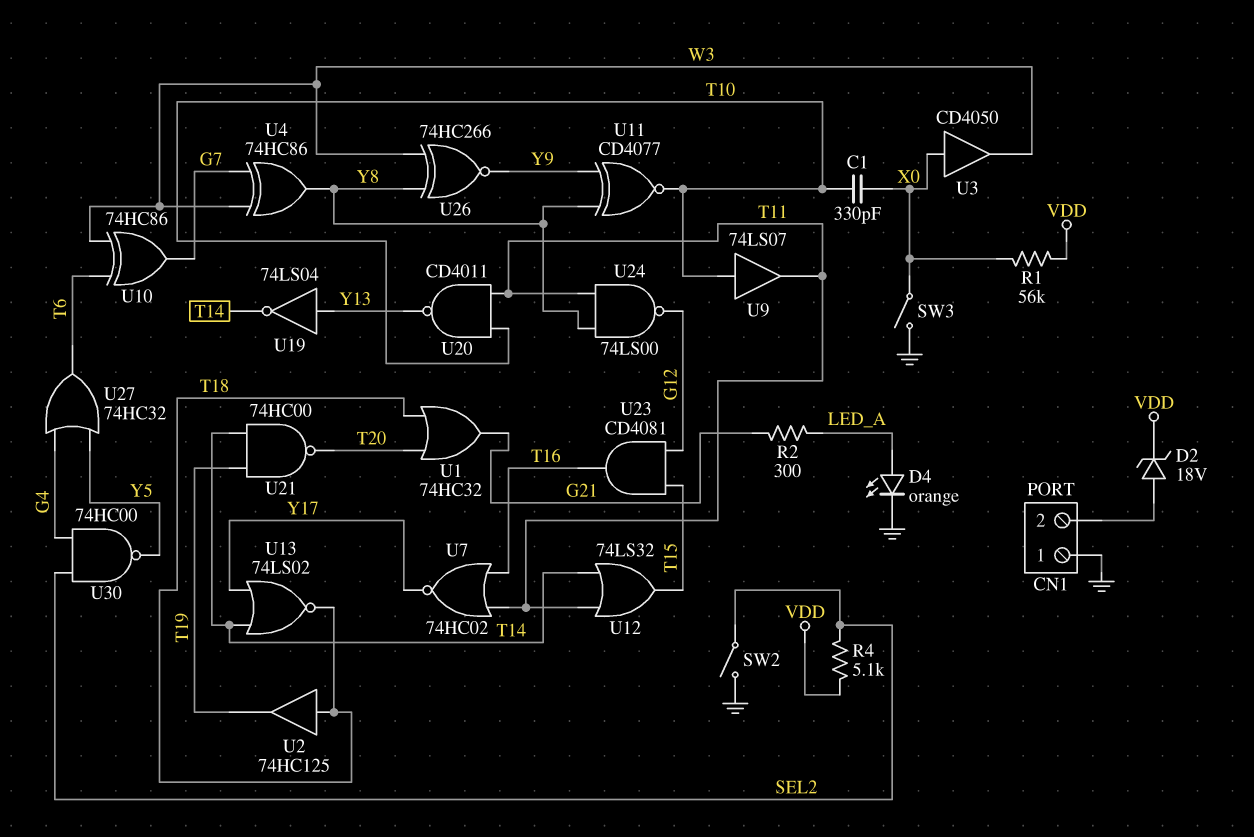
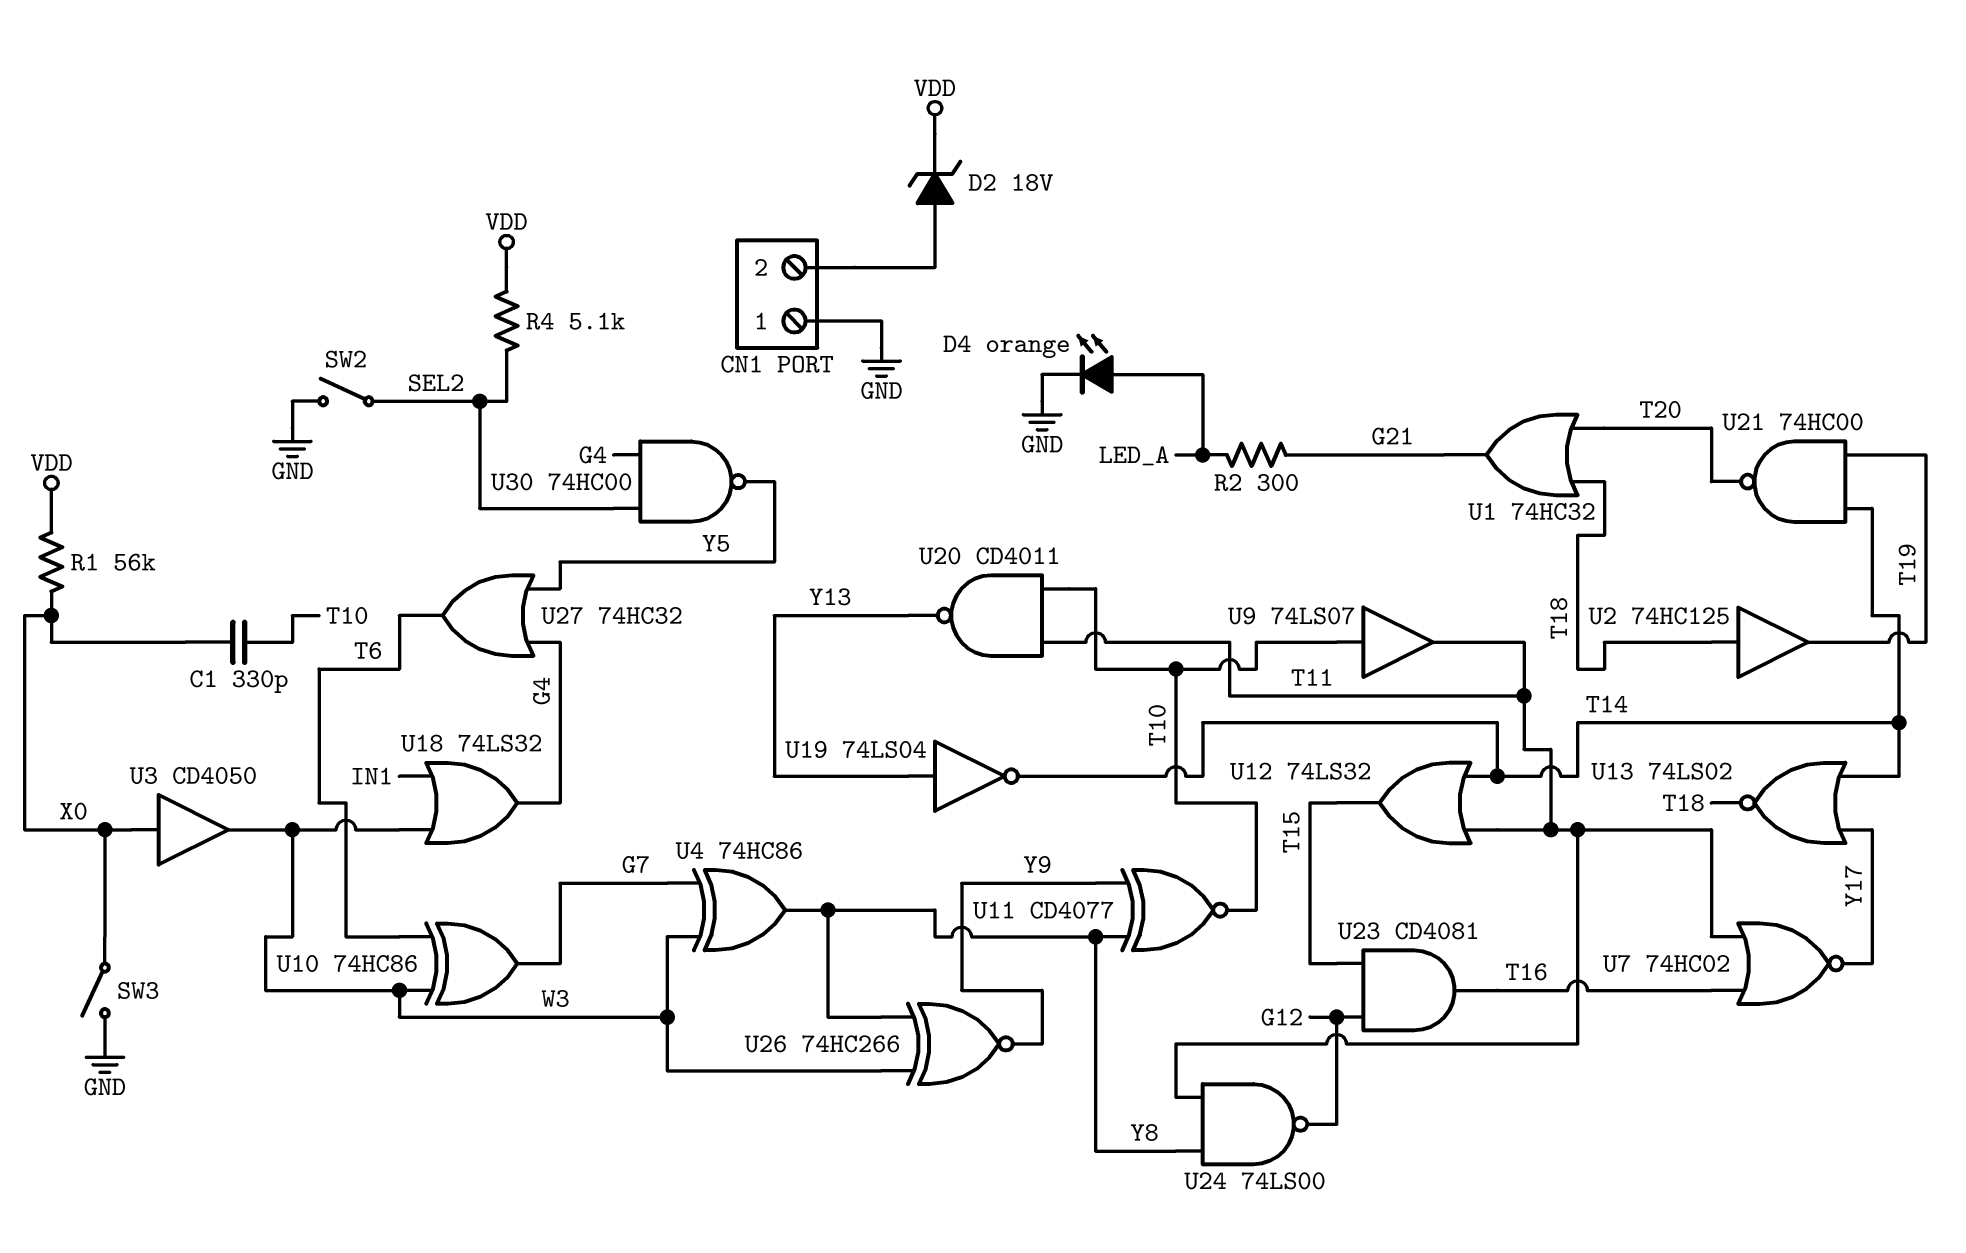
U18: none -> OR 74LS32 (in IN1, in W3, out G4)

